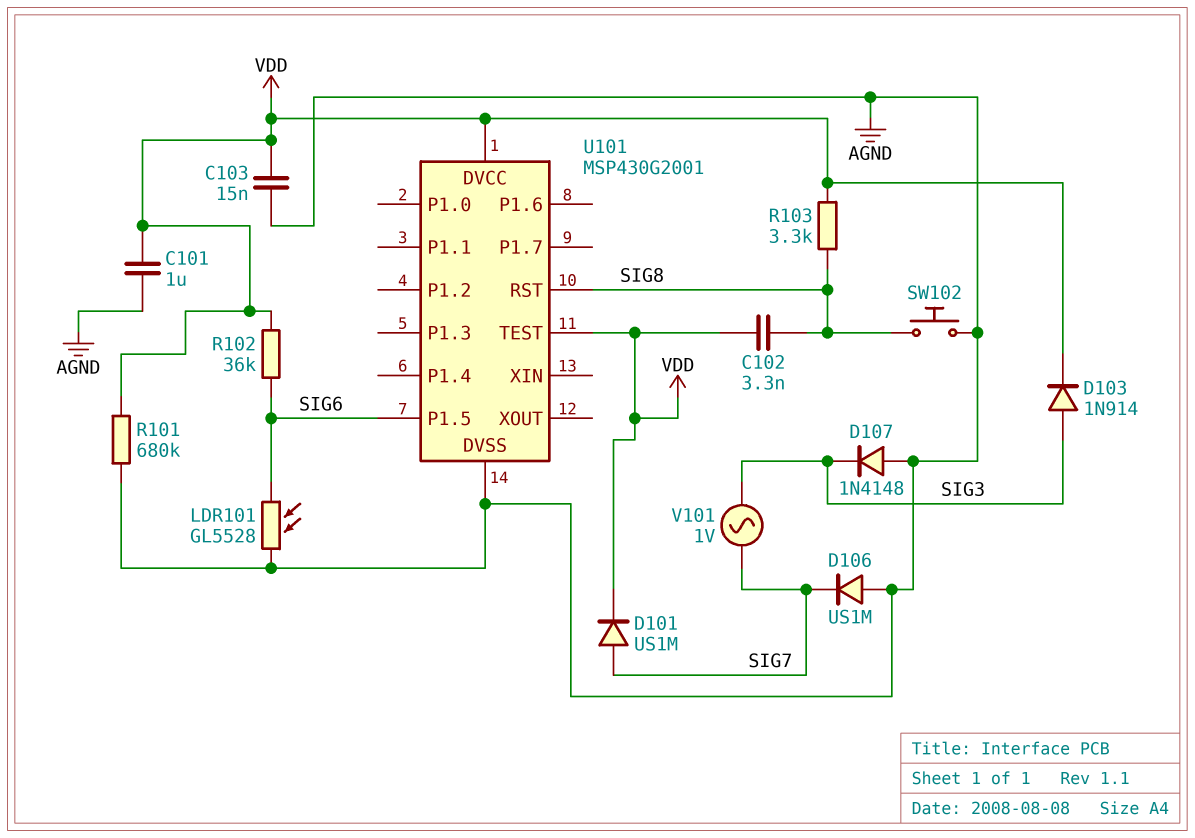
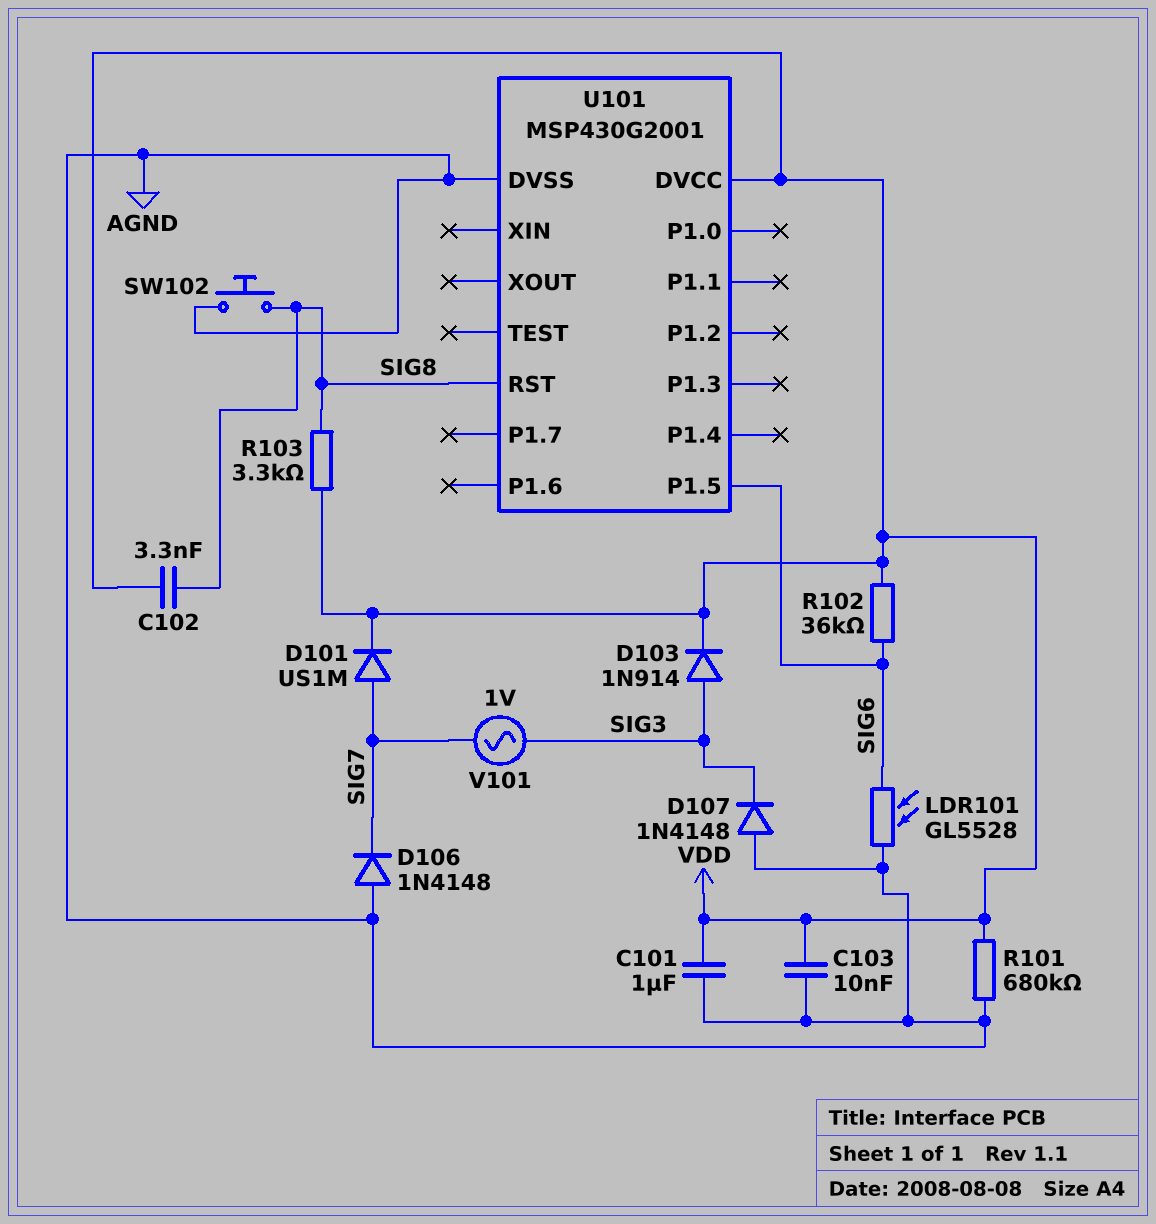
C103: 15nF (AGND, VDD) -> 10nF (AGND, VDD)
D106: diode US1M (A AGND, K SIG7) -> diode 1N4148 (A AGND, K SIG7)
U101 pin TEST: VDD -> none

